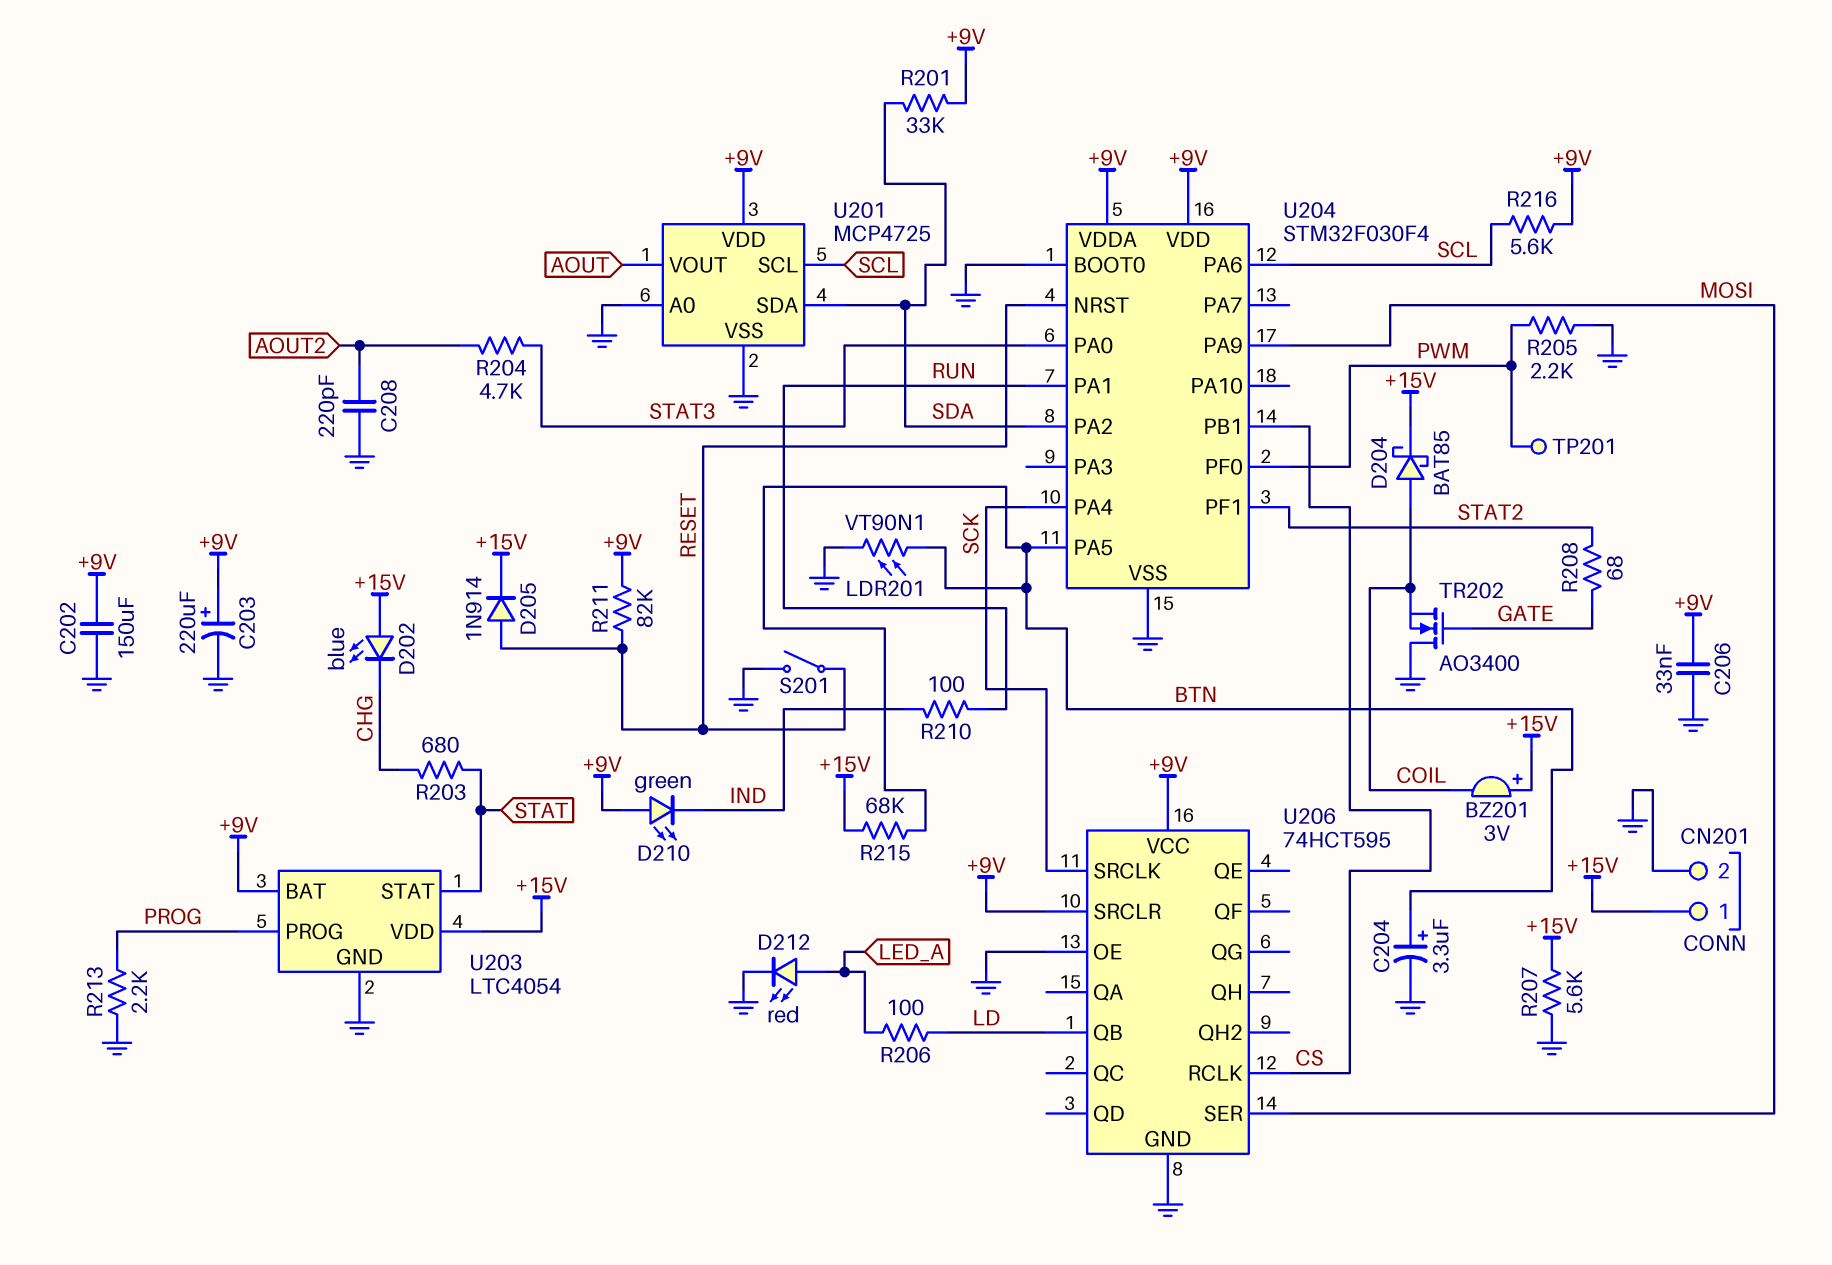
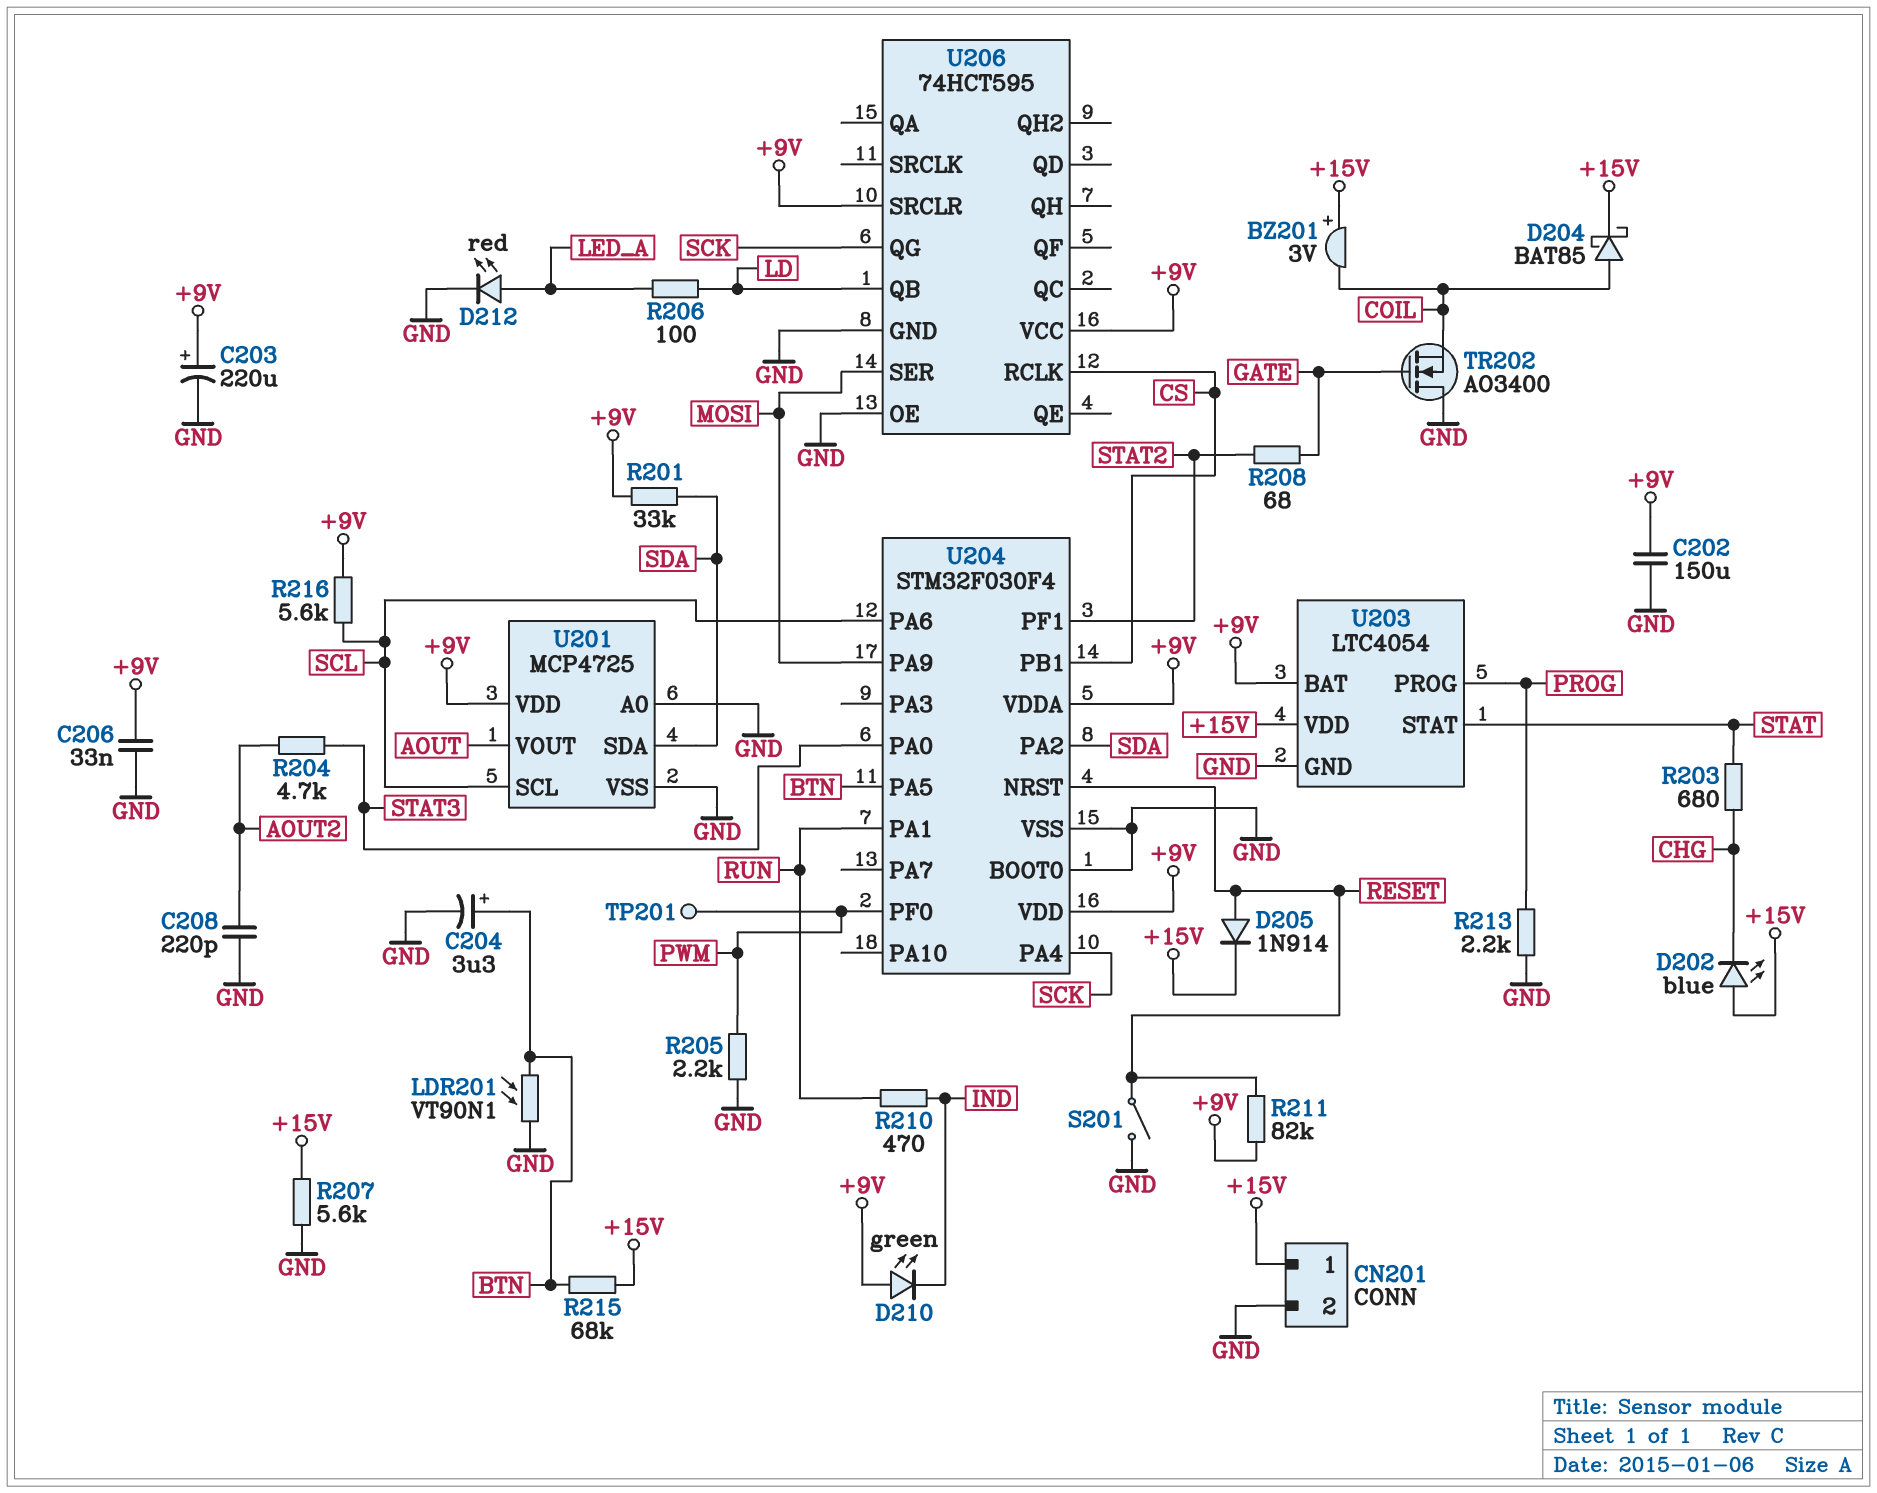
R210: 100 (IND, RUN) -> 470 (IND, RUN)
U206 pin QG: none -> SCK
U206 pin SRCLK: SCK -> none

